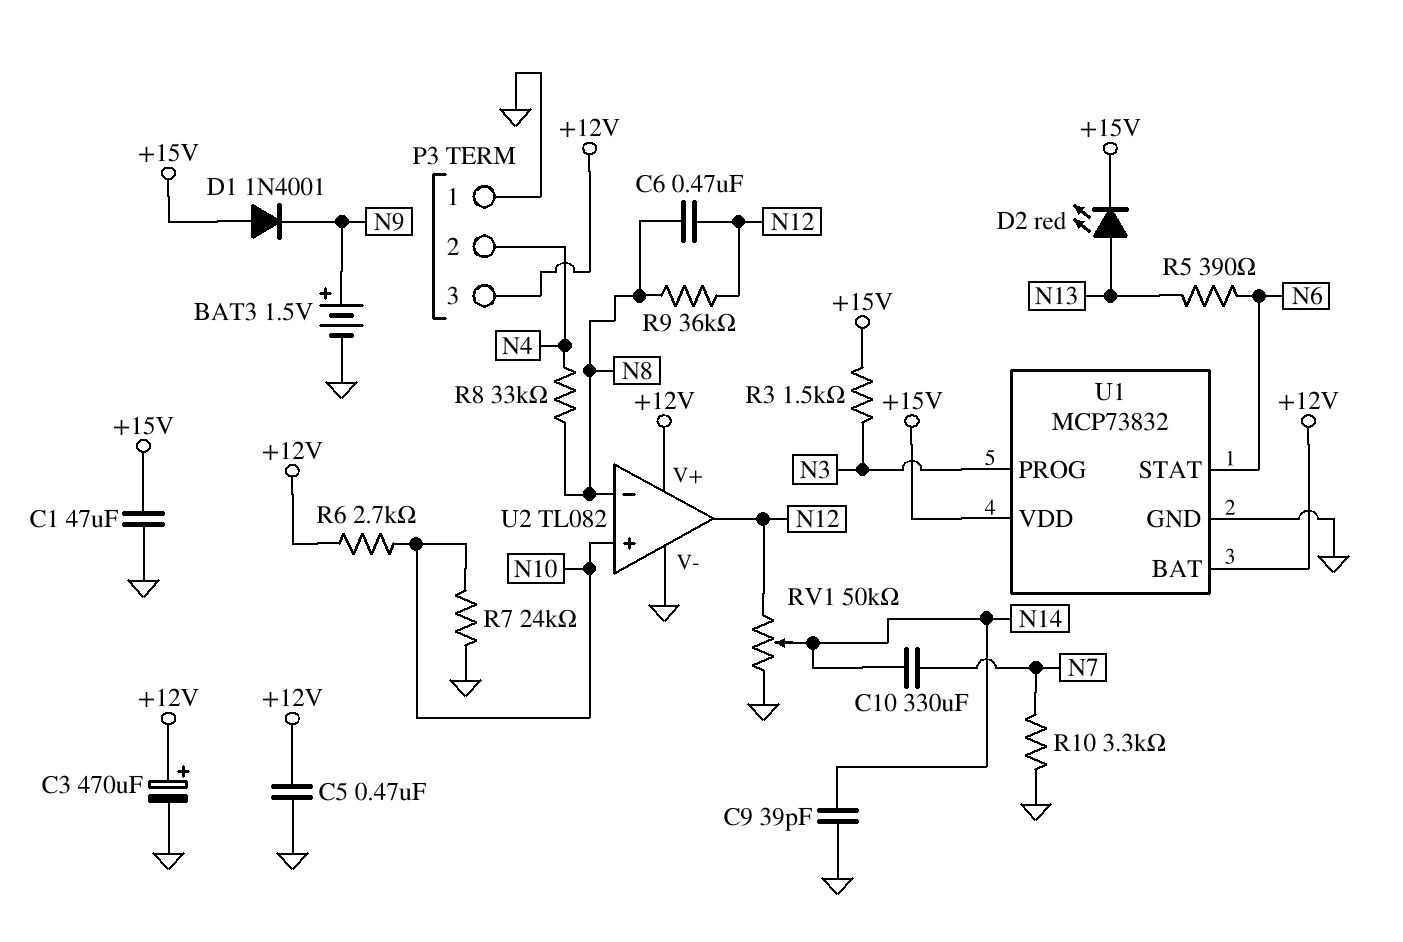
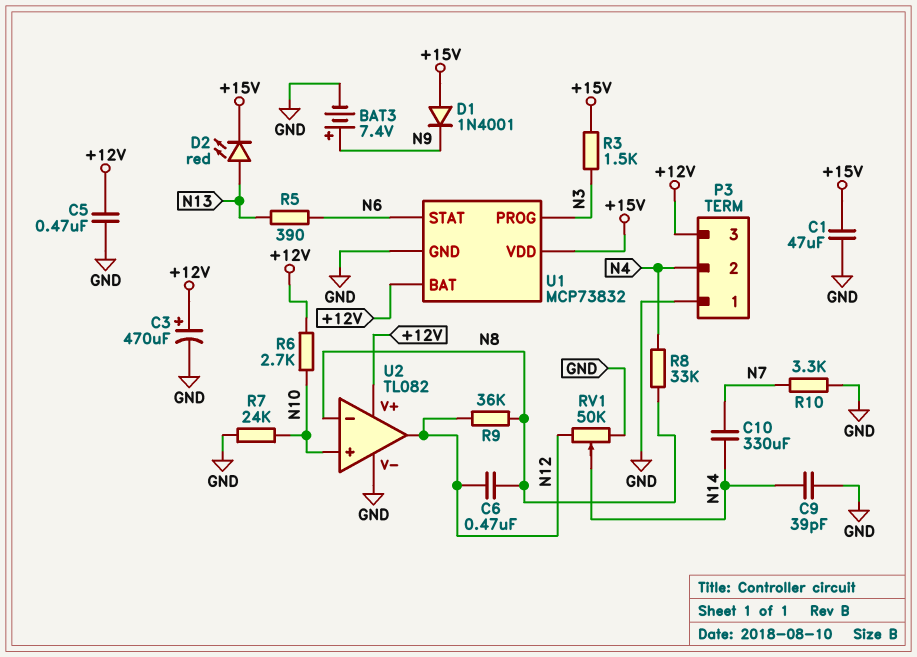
BAT3: 1.5V (plus N9, minus GND) -> 7.4V (plus N9, minus GND)

